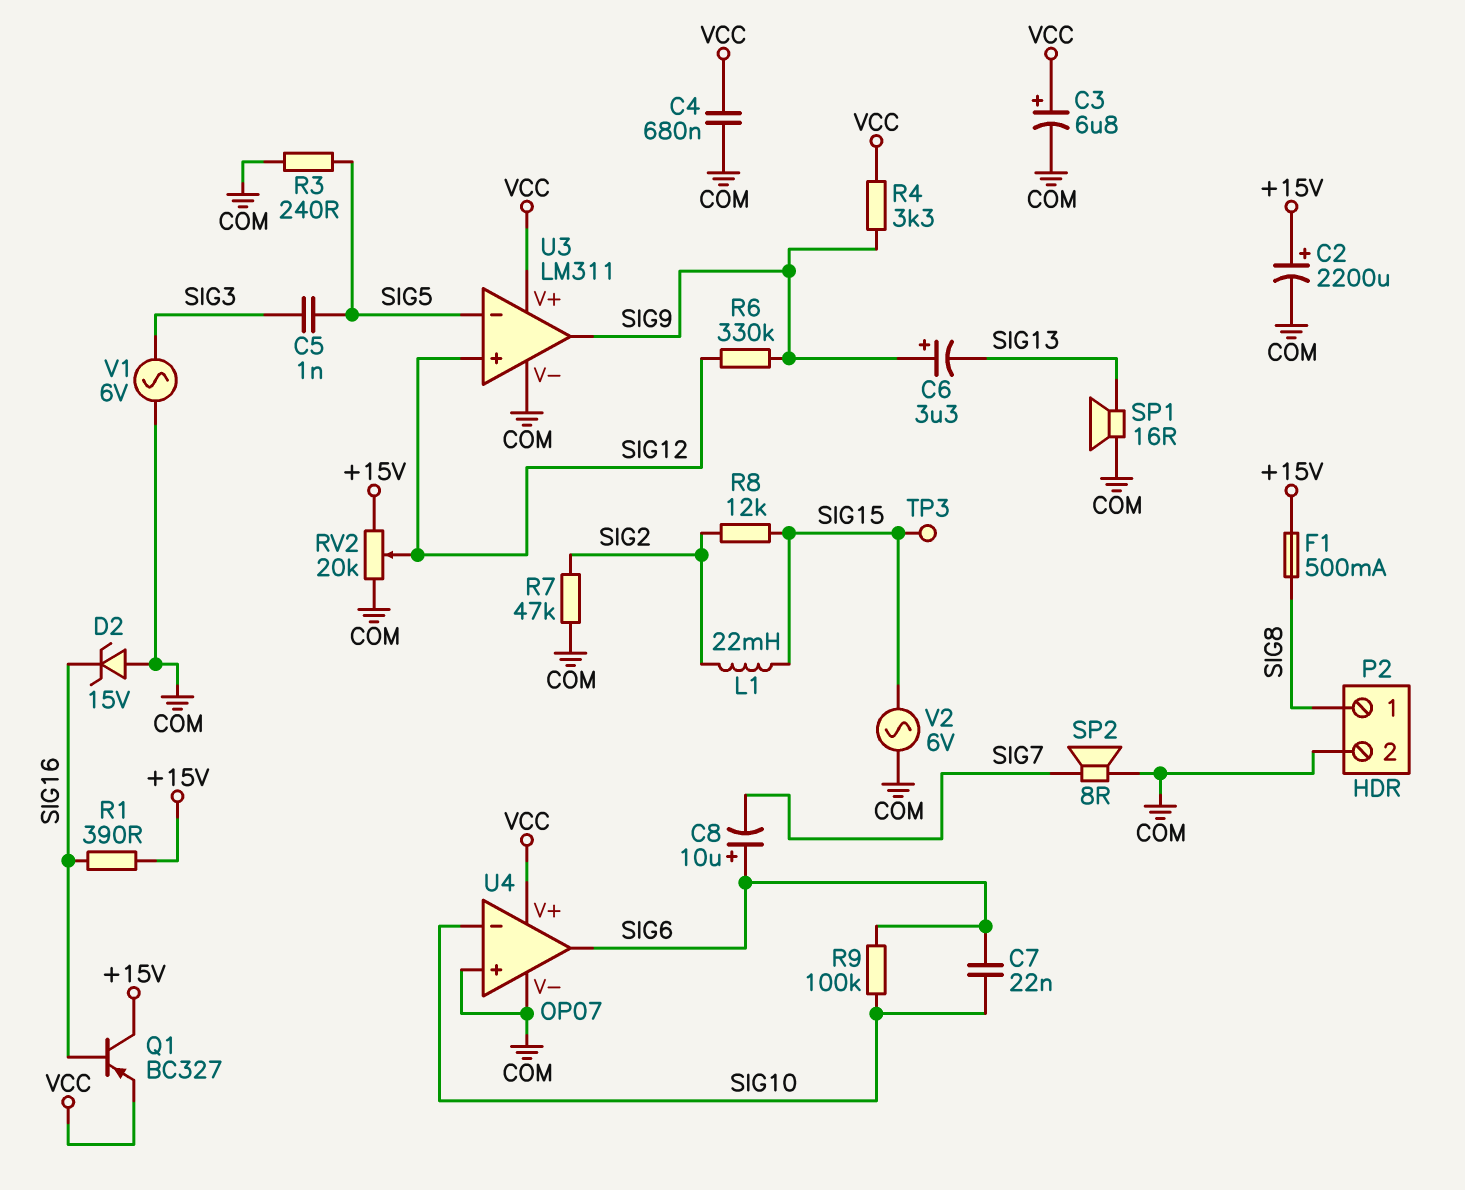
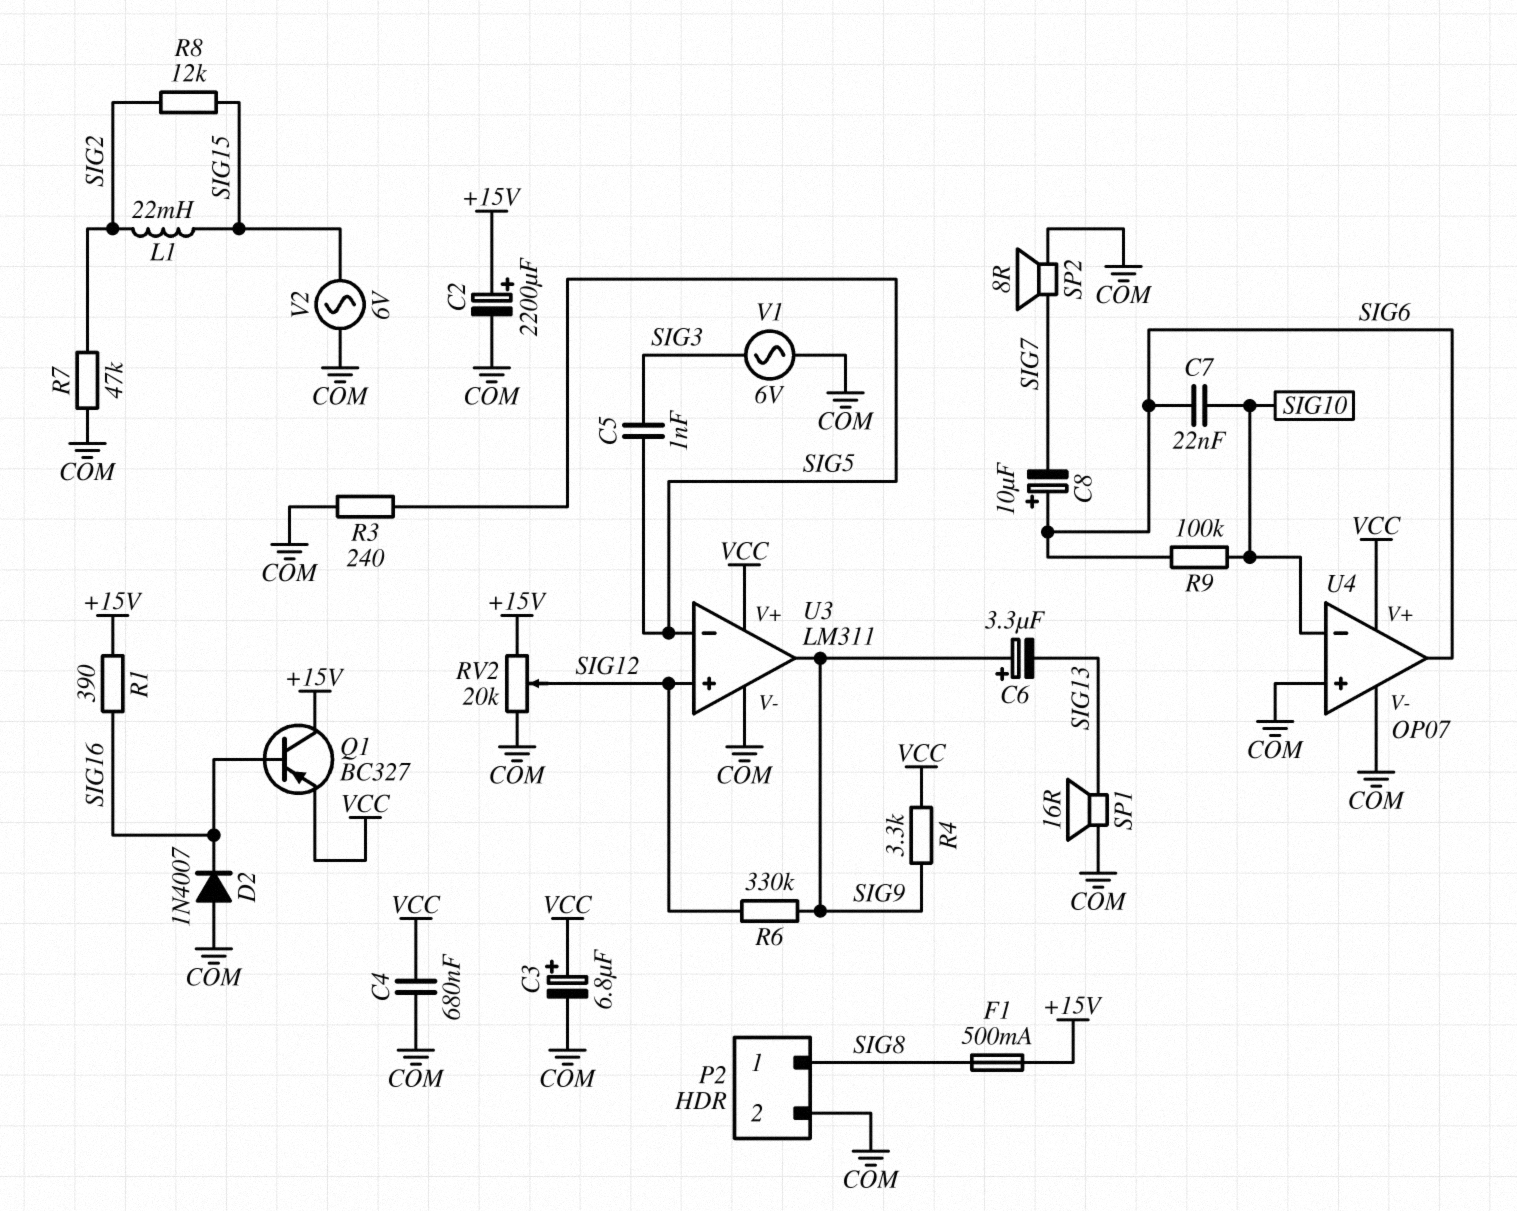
D2: zener 15V (A COM, K SIG16) -> diode 1N4007 (A COM, K SIG16)
TP3: test point (SIG15) -> none

